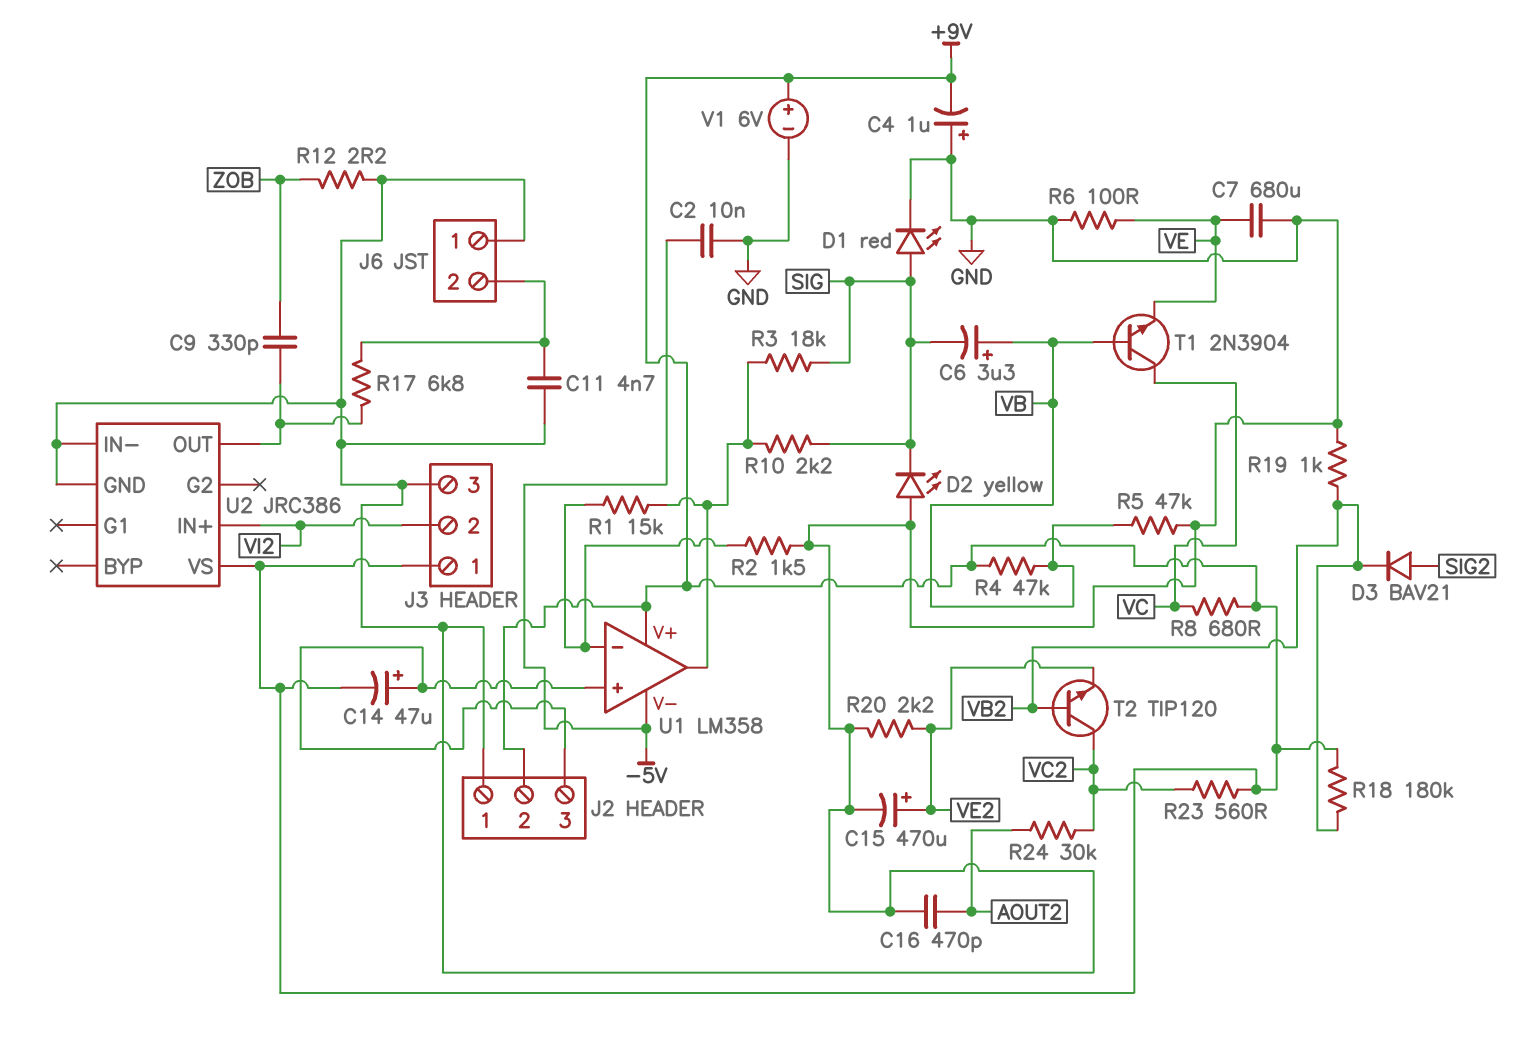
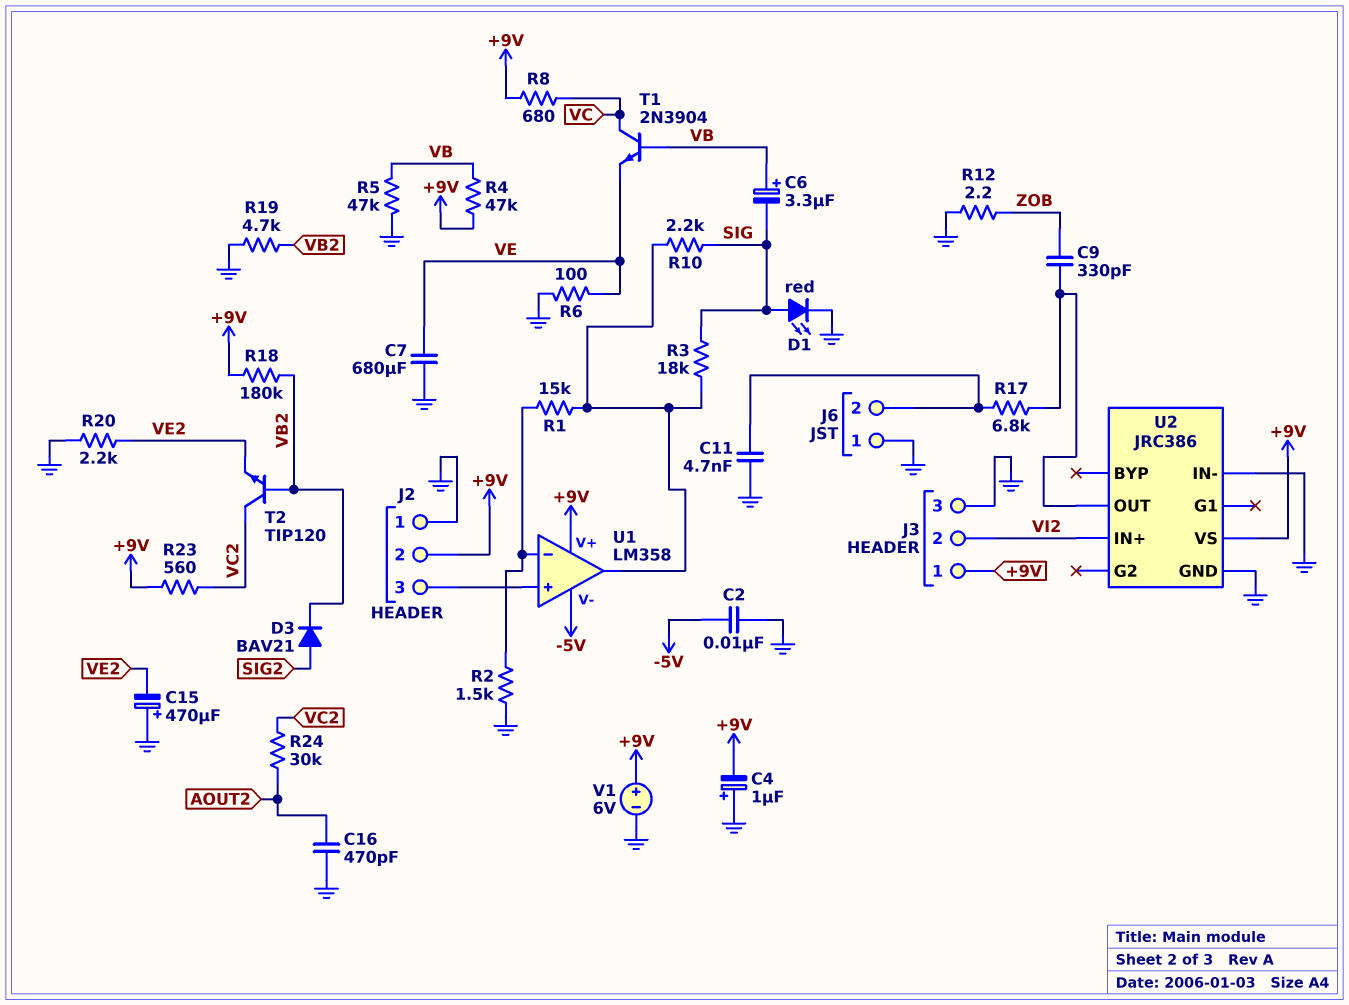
C14: 47uF (plus J2/3, minus +9V) -> none
C15: 470uF (plus VE2, minus GND) -> 470uF (plus GND, minus VE2)
D2: LED yellow (A GND, K SIG) -> none
R19: 1k (GND, VB2) -> 4.7k (GND, VB2)

